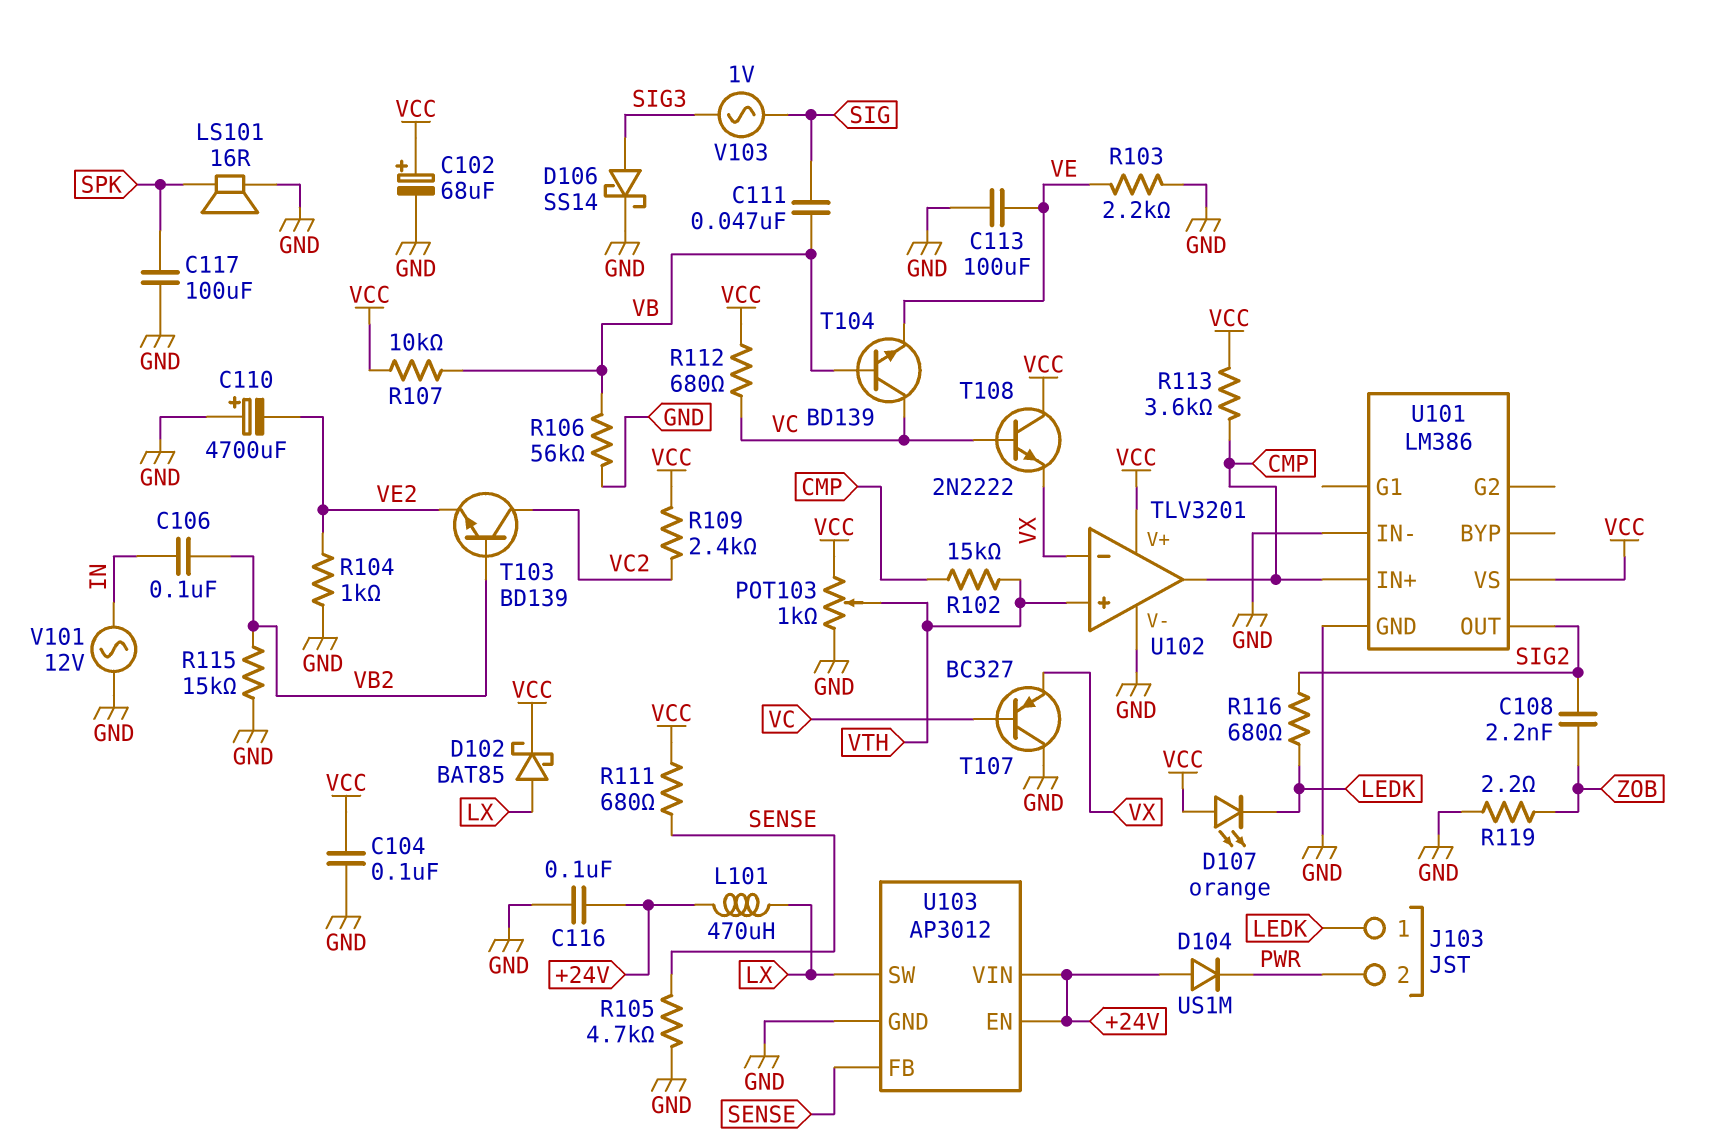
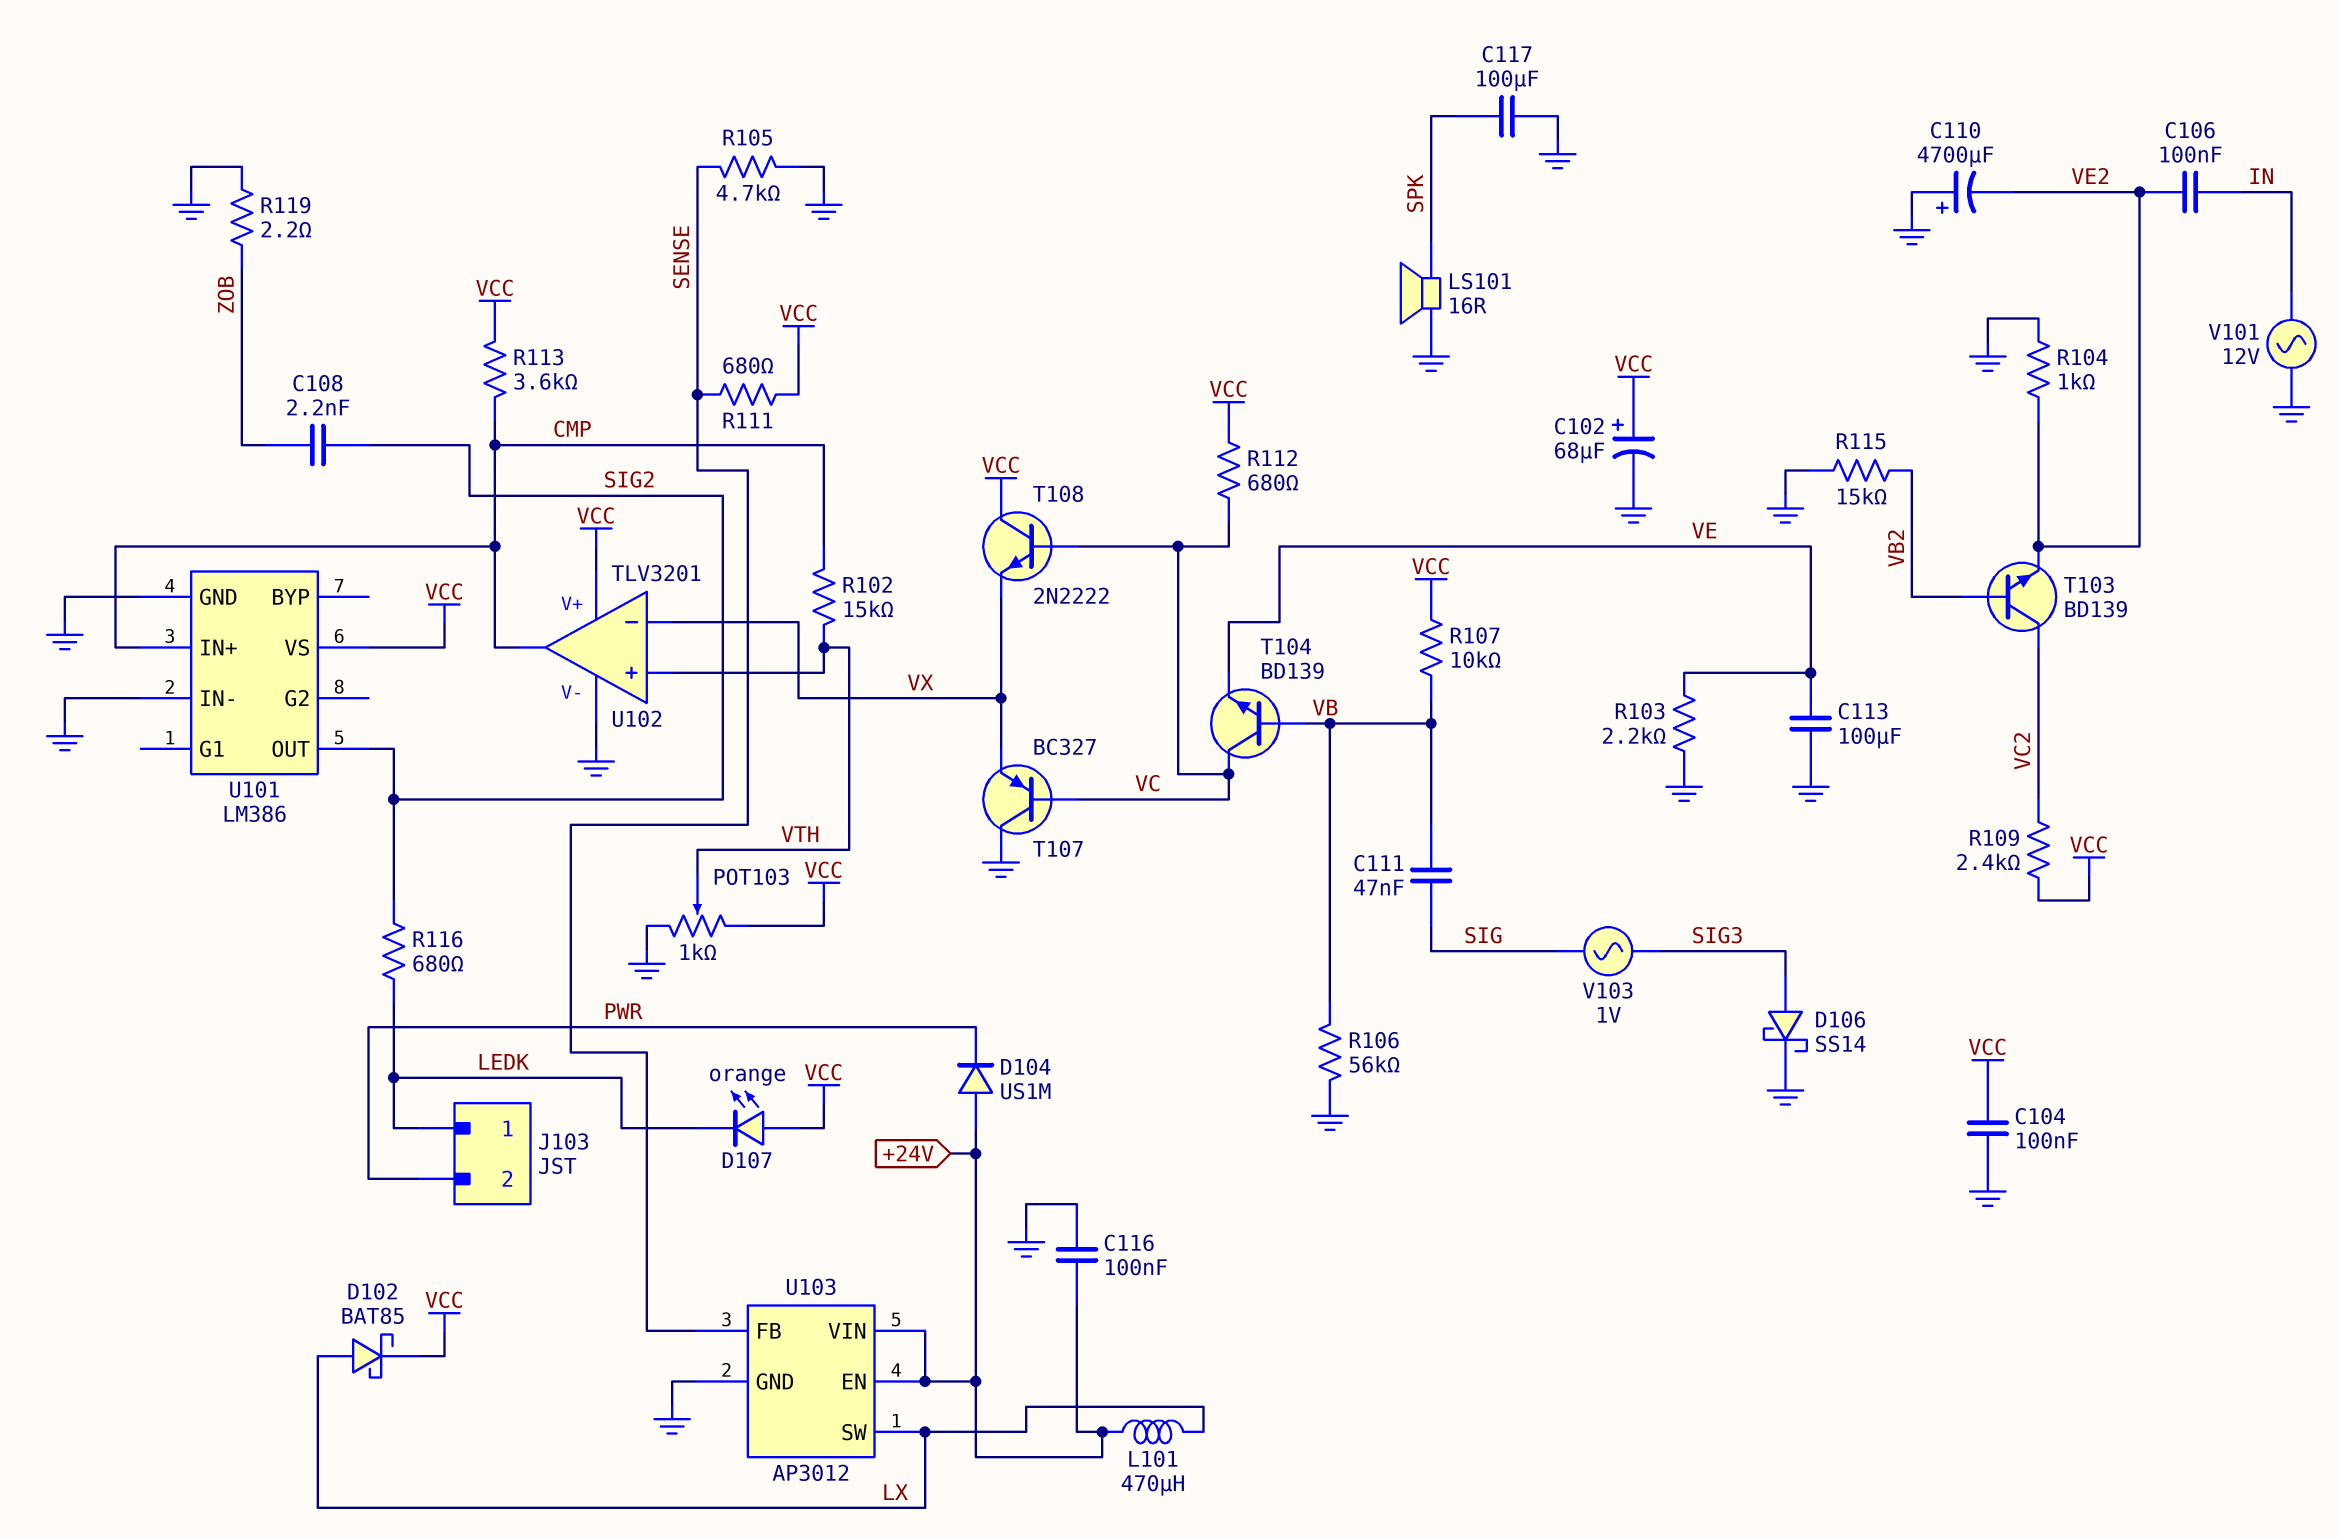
C106: 100nF (IN, VB2) -> 100nF (IN, VE2)

